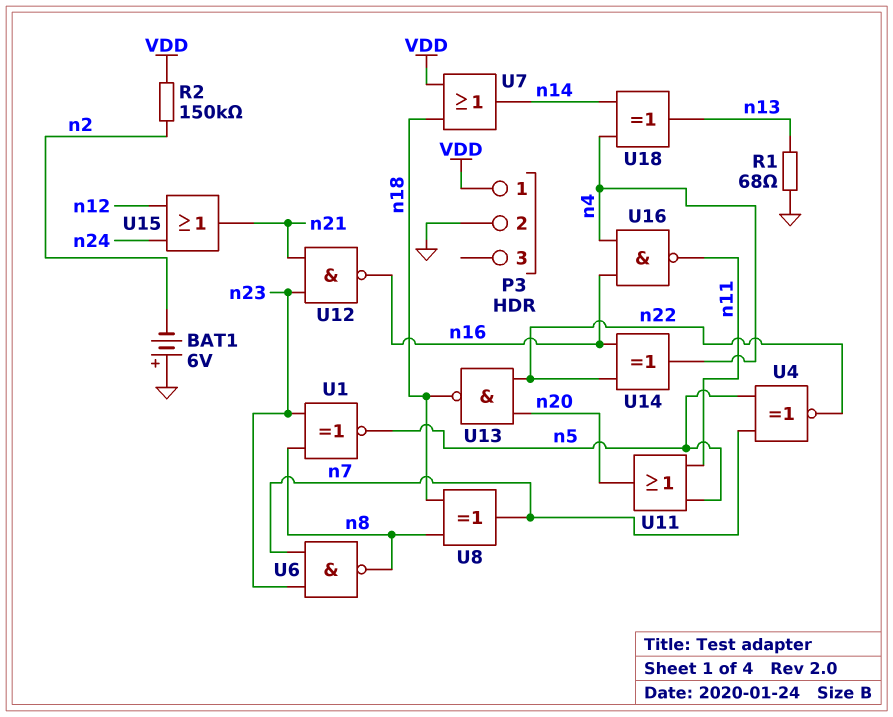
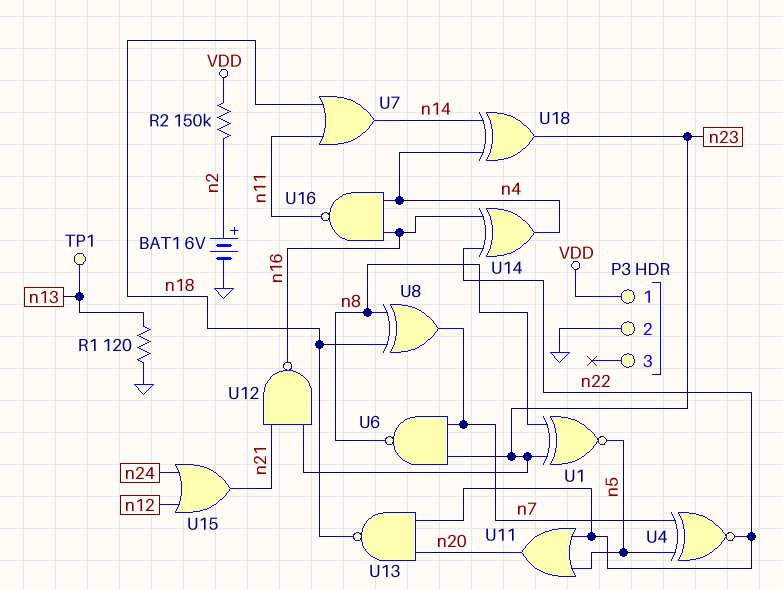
BAT1: 6V (plus GND, minus n2) -> 6V (plus n2, minus GND)
R1: 68 (GND, n13) -> 120 (GND, n13)
TP1: none -> test point (n13)
U7: OR (in VDD, in n18, out n14) -> OR (in n11, in n18, out n14)
U11: OR (in n5, in n11, out n20) -> OR (in n5, in n22, out n20)
U18: XOR (in n4, in n14, out n13) -> XOR (in n4, in n14, out n23)

